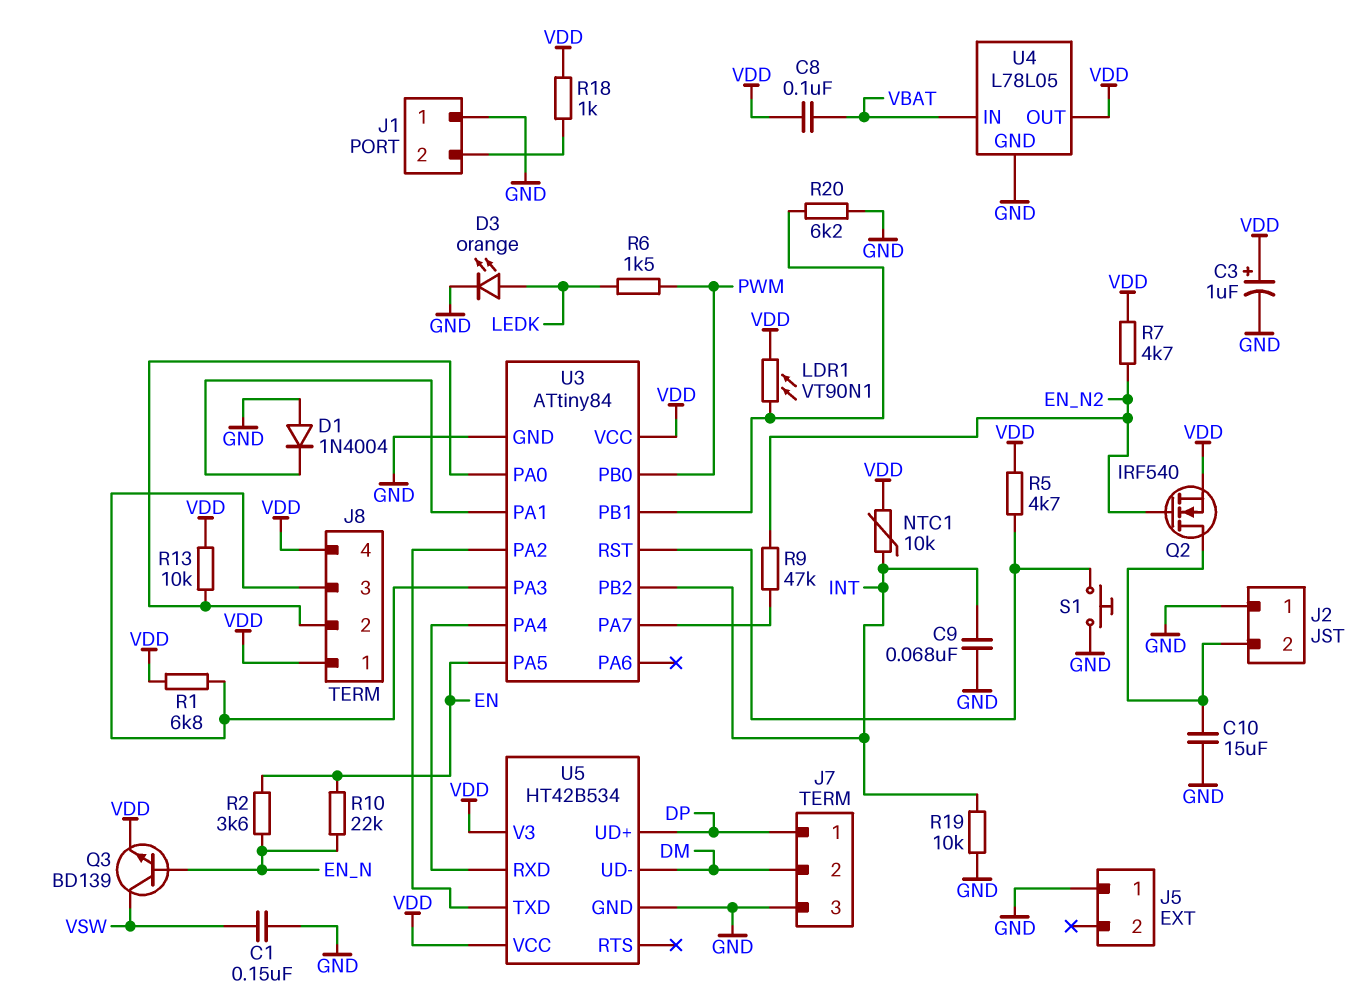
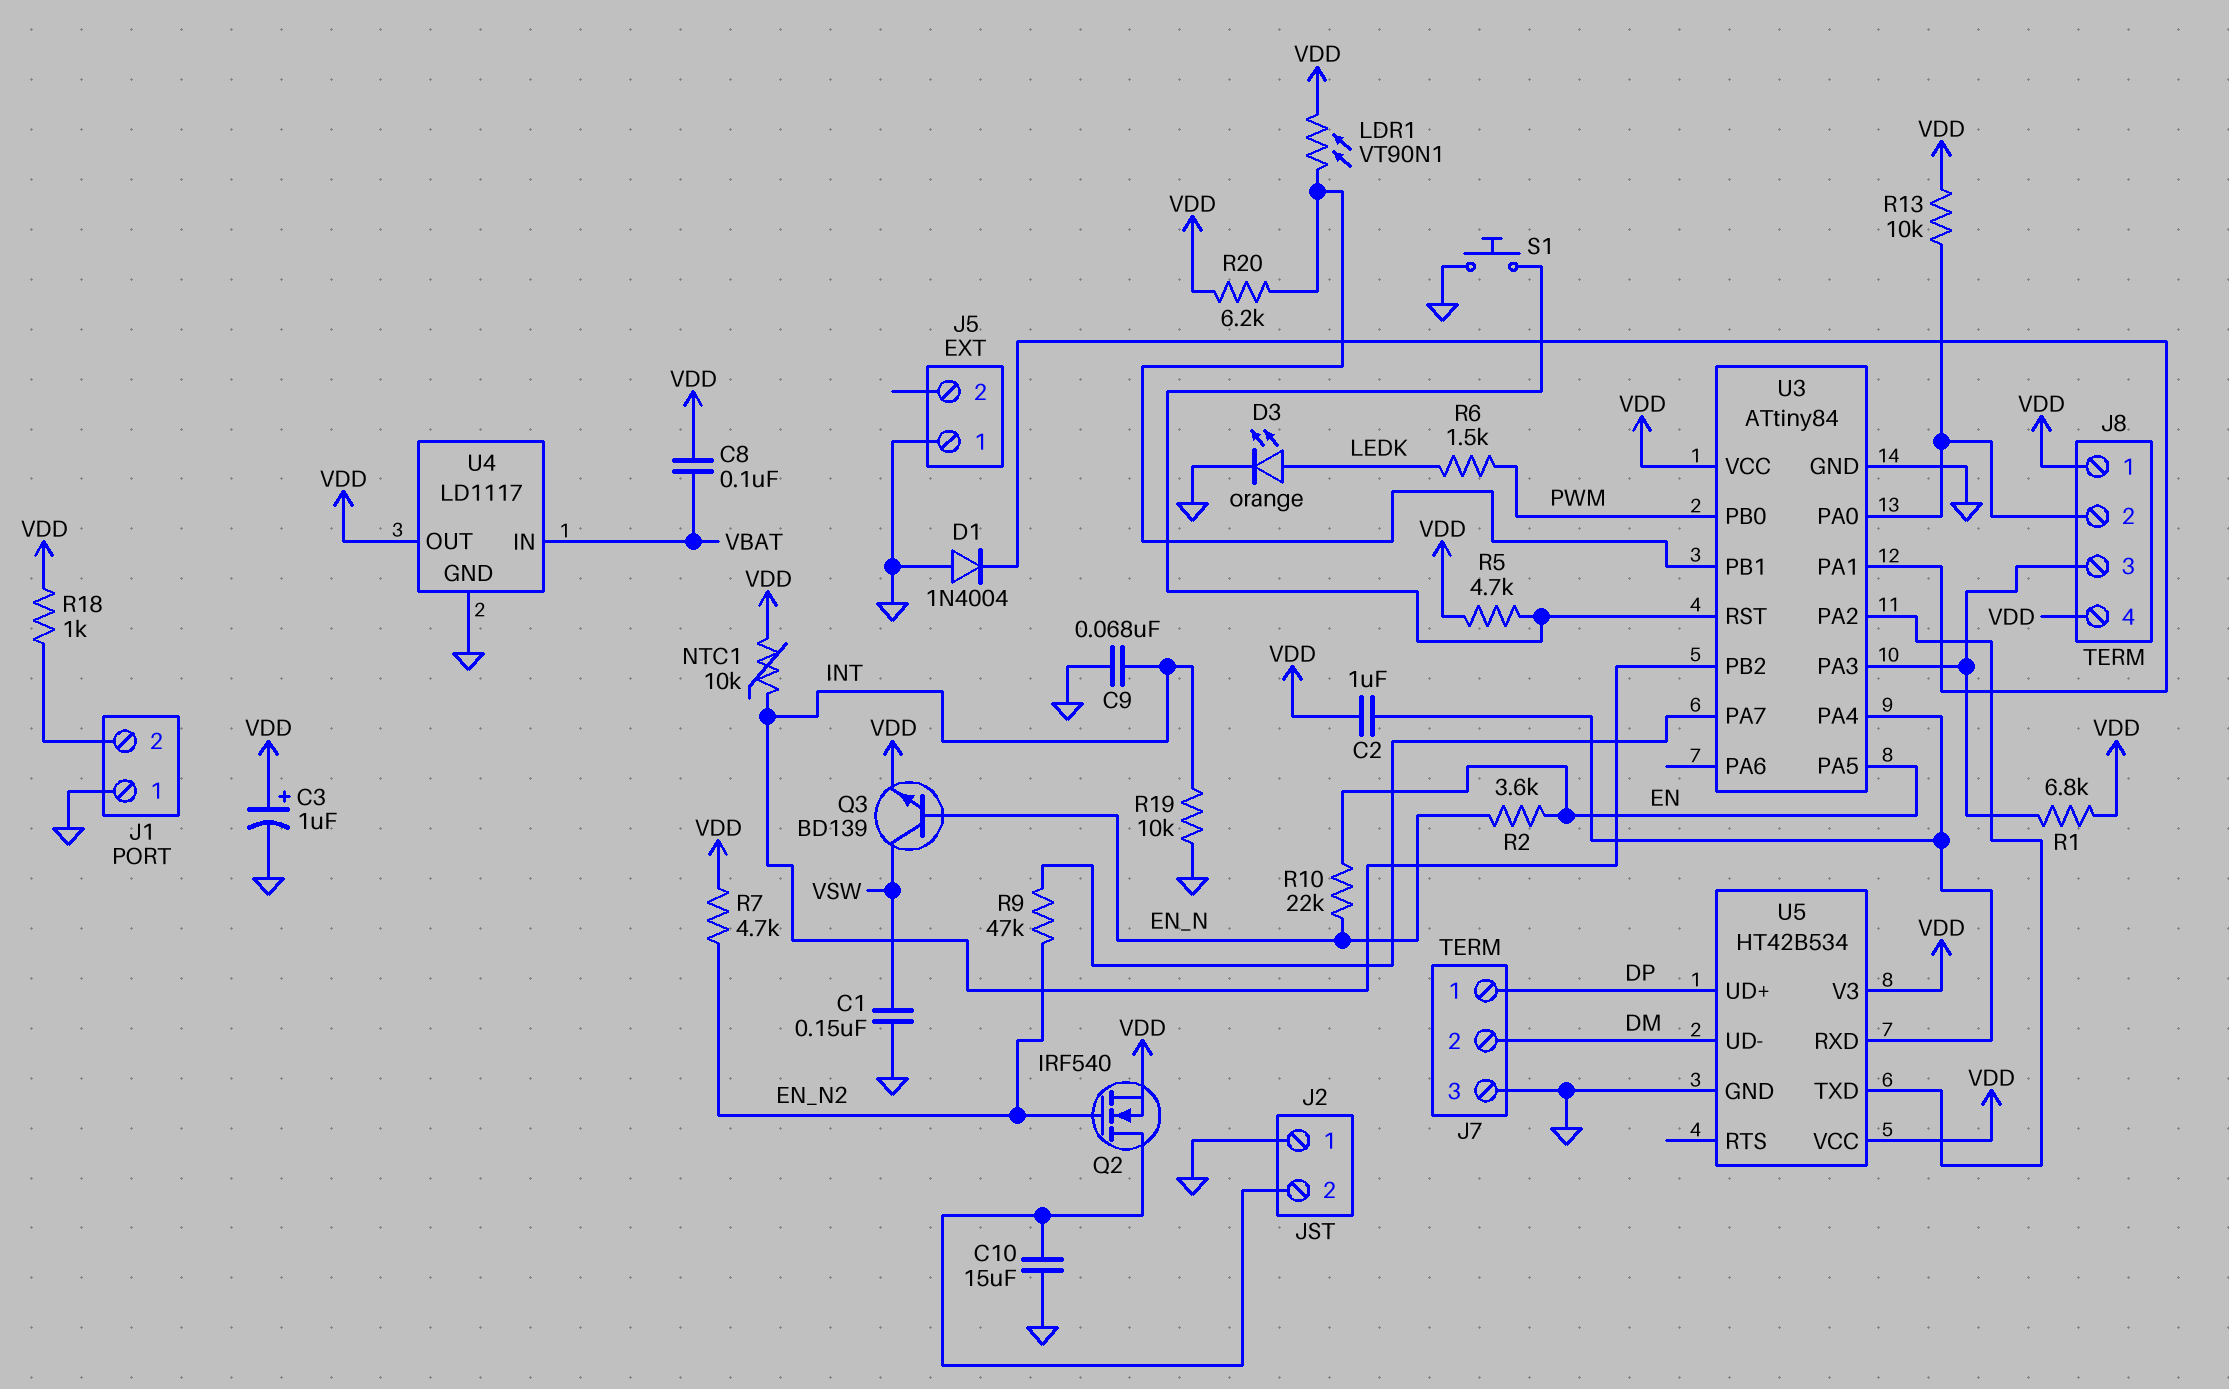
C2: none -> 1uF (U3/PA4, VDD)
R20: 6.2k (GND, U3/PB1) -> 6.2k (U3/PB1, VDD)
U4: L78L05 -> LD1117

